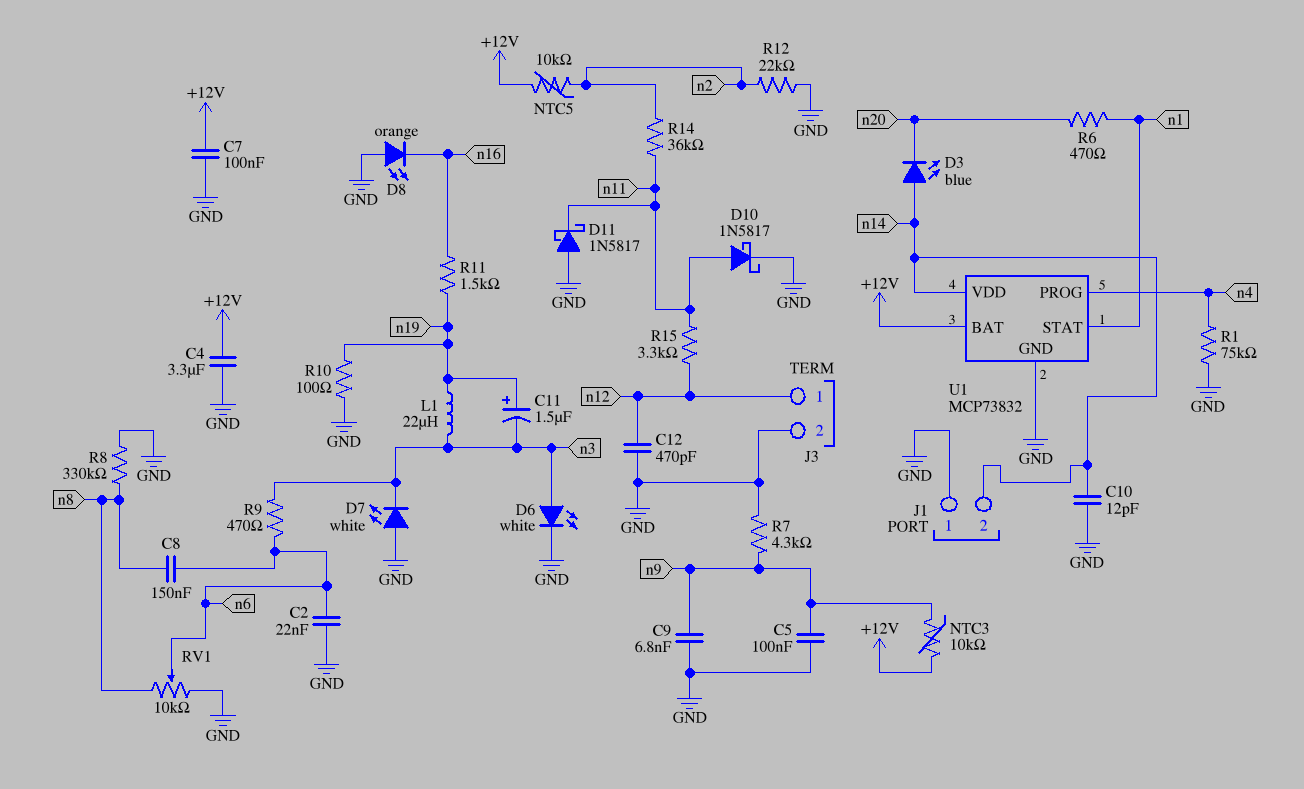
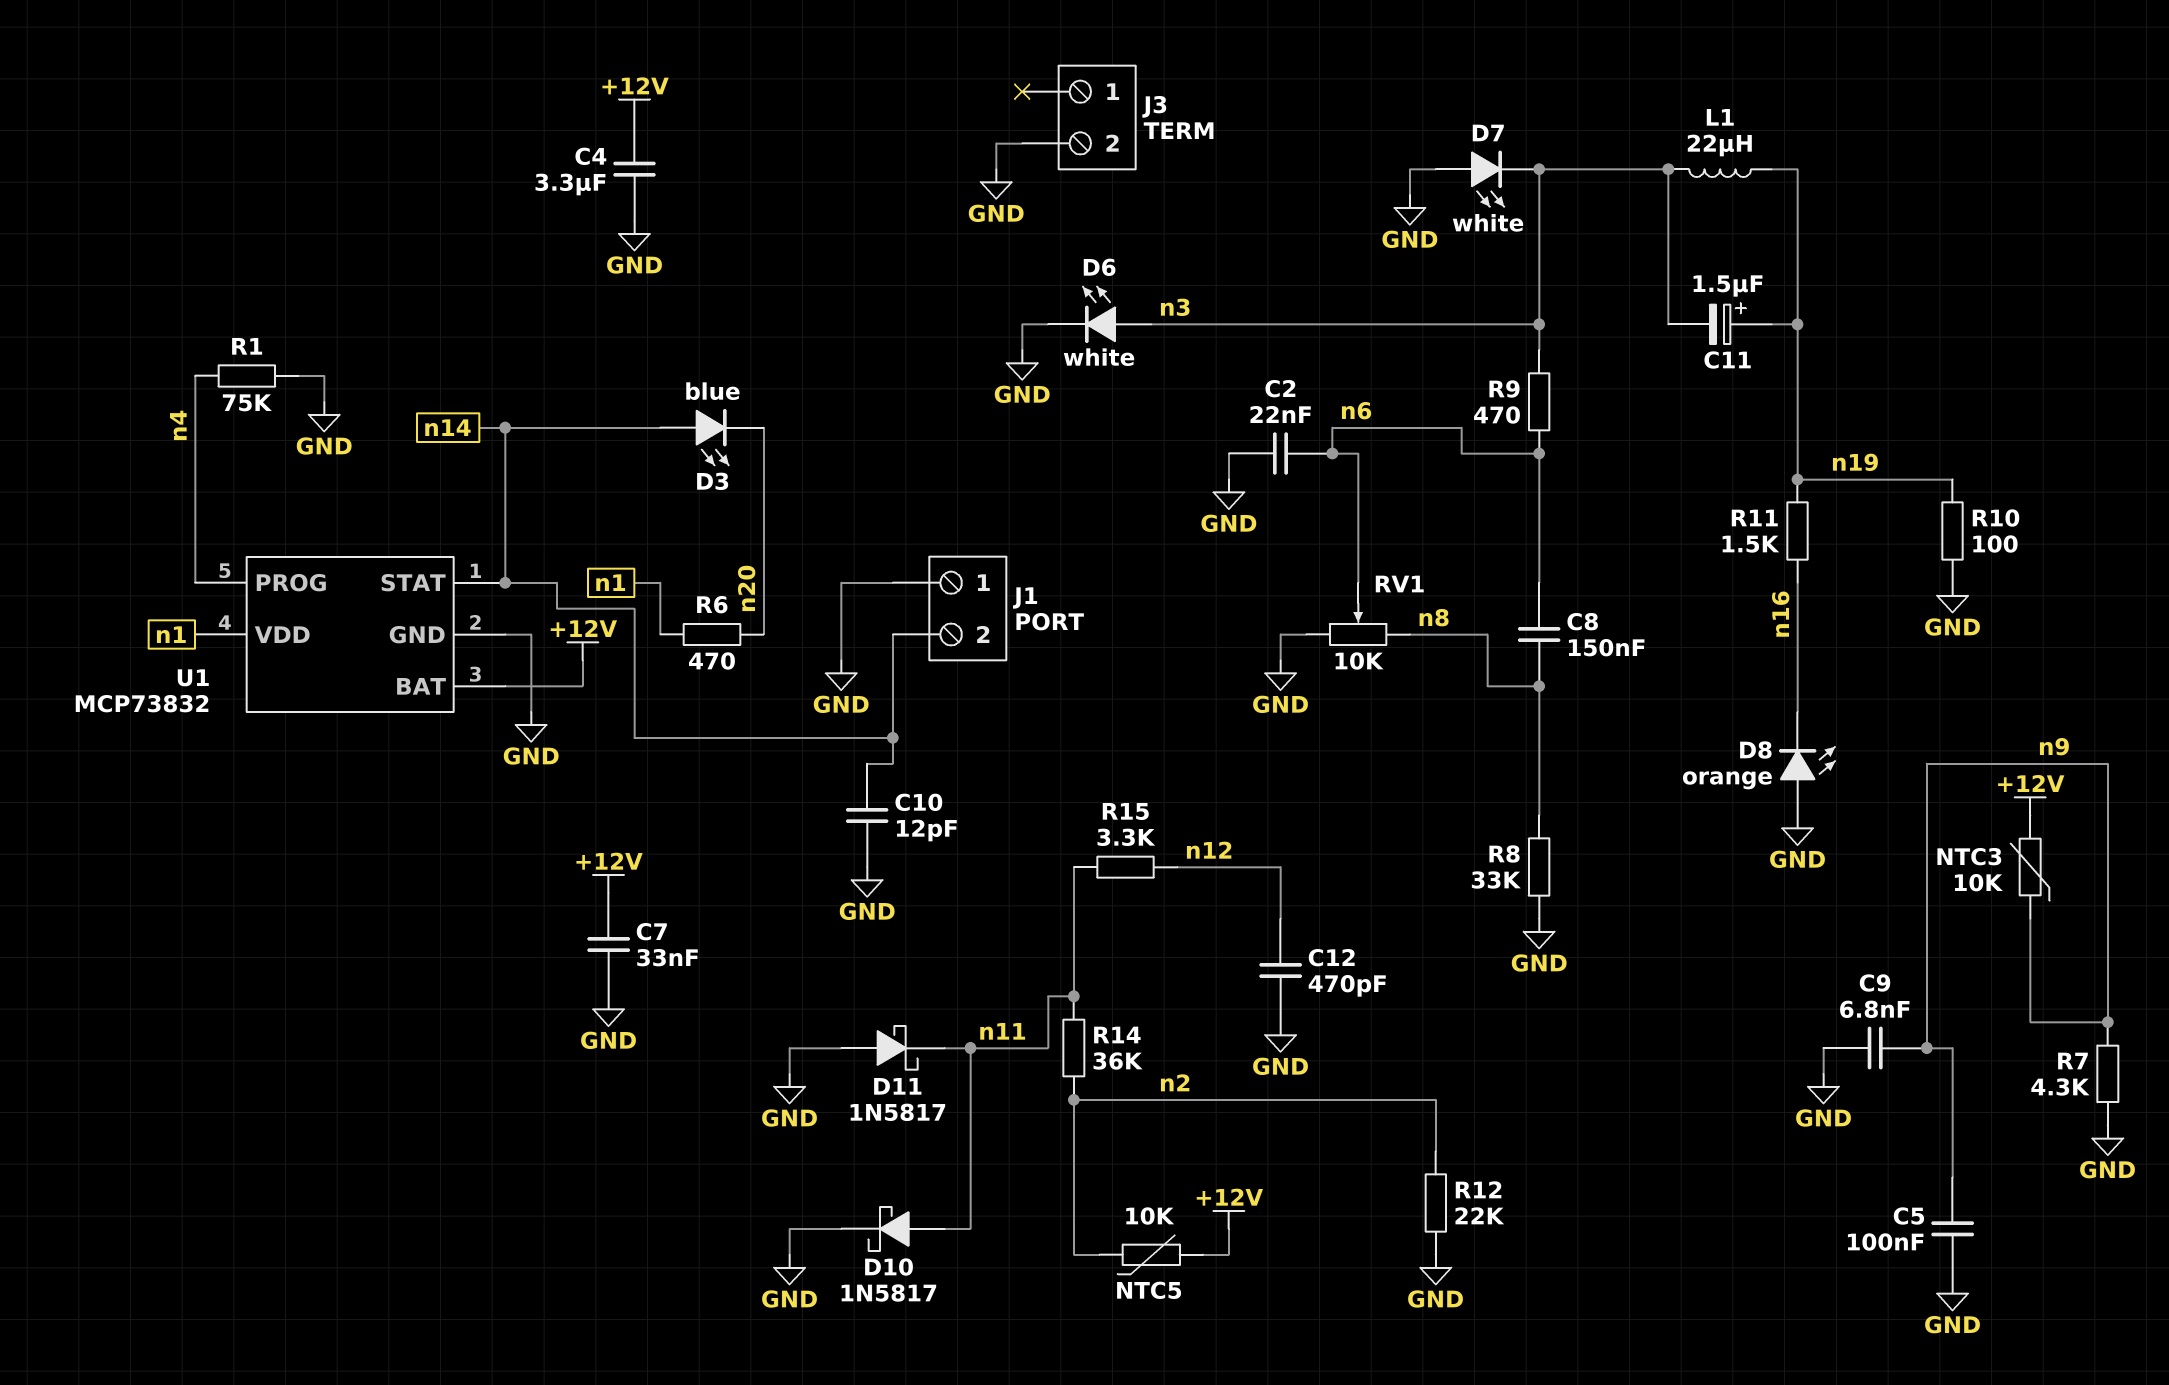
C7: 100nF (+12V, GND) -> 33nF (+12V, GND)
J3 pin 1: n12 -> none
R8: 330k (GND, n8) -> 33k (GND, n8)
U1 pin STAT: n1 -> n14
U1 pin VDD: n14 -> n1

